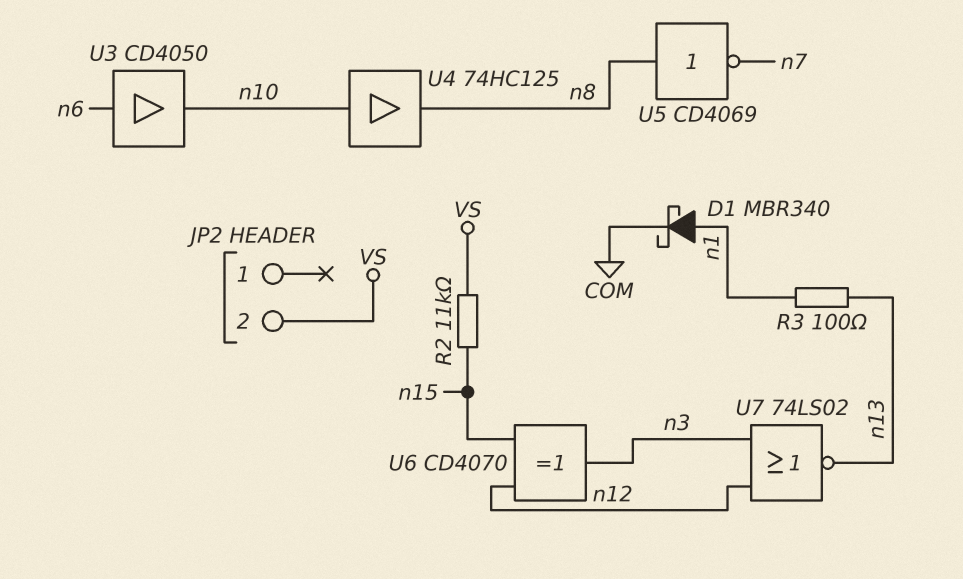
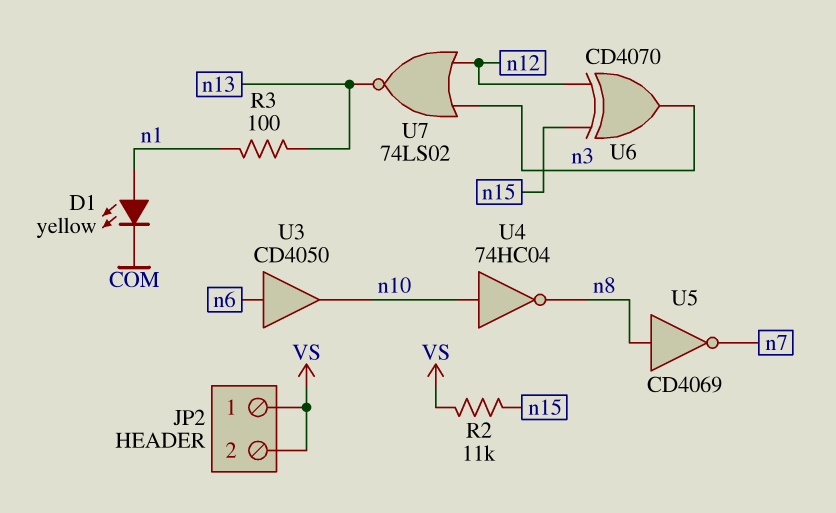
D1: schottky MBR340 (A n1, K COM) -> LED yellow (A n1, K COM)
JP2 pin 1: none -> VS
U4: buffer 74HC125 (in n10, out n8) -> NOT 74HC04 (in n10, out n8)

